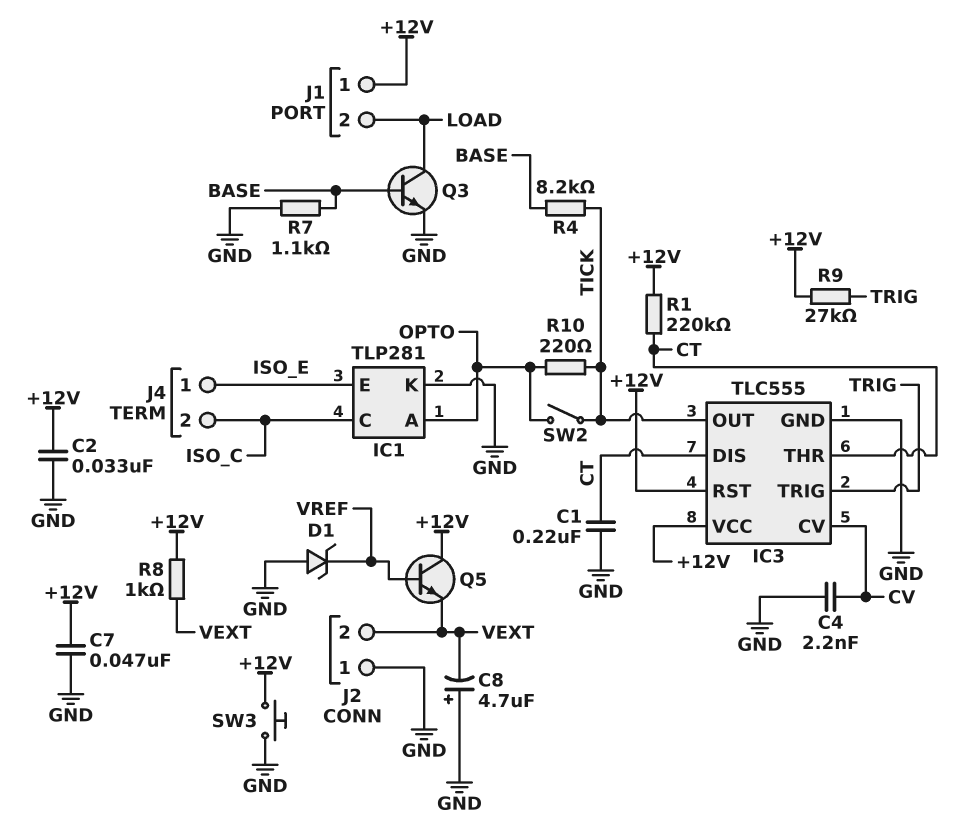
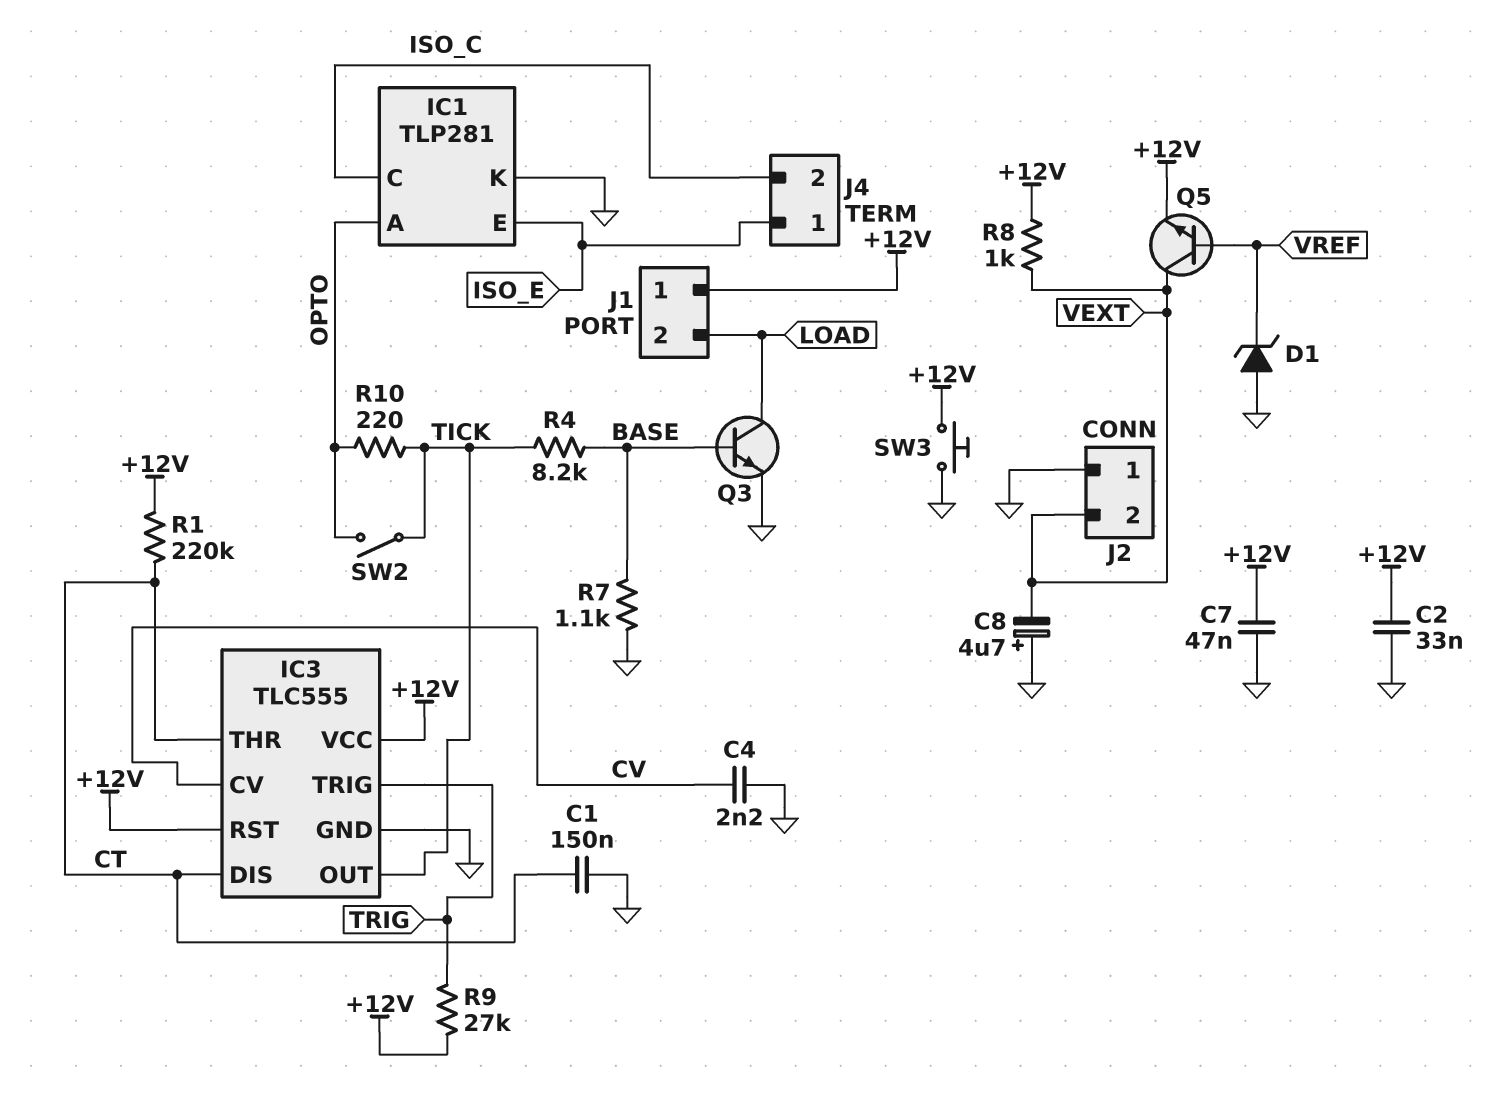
C1: 220nF (CT, GND) -> 150nF (CT, GND)
Q5: NPN (B VREF, C +12V, E VEXT) -> NPN (B VREF, C VEXT, E +12V)

